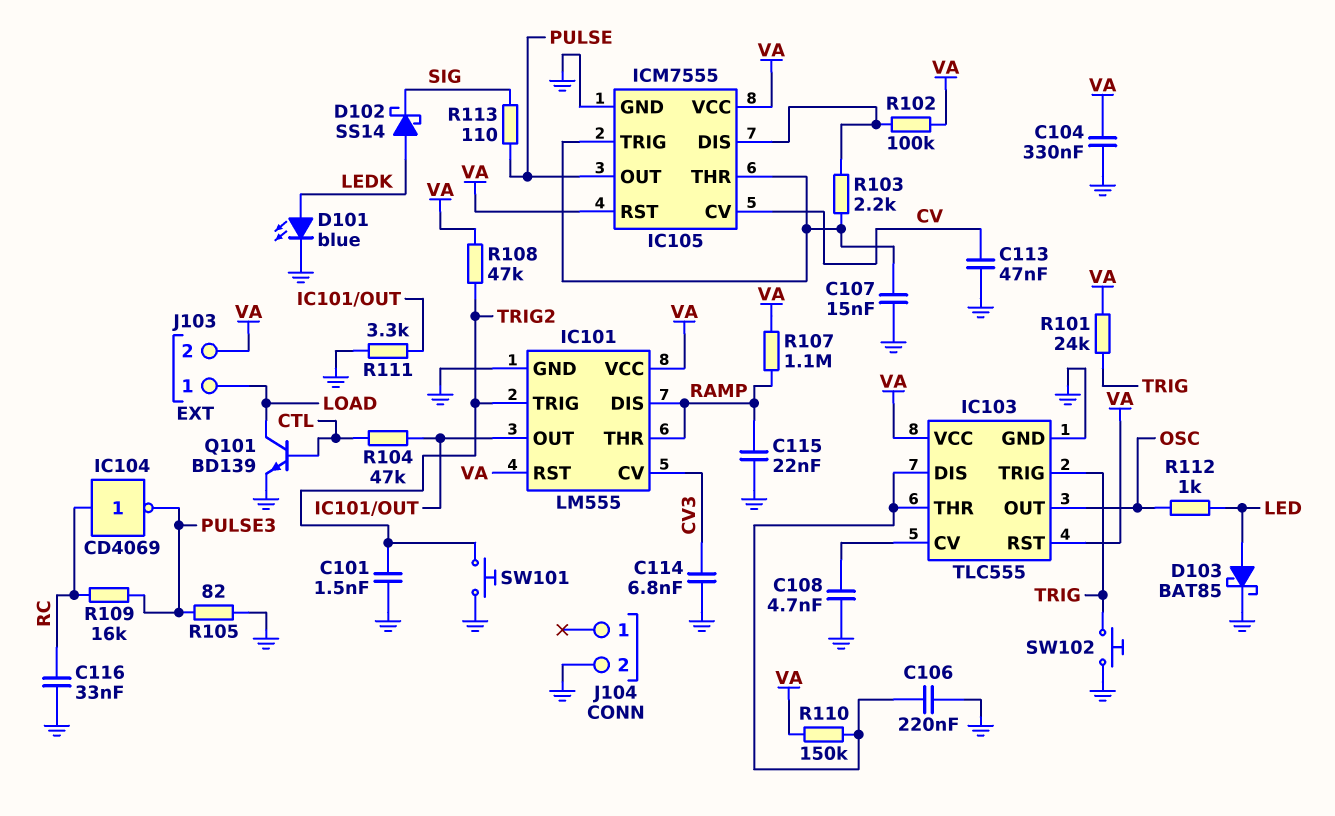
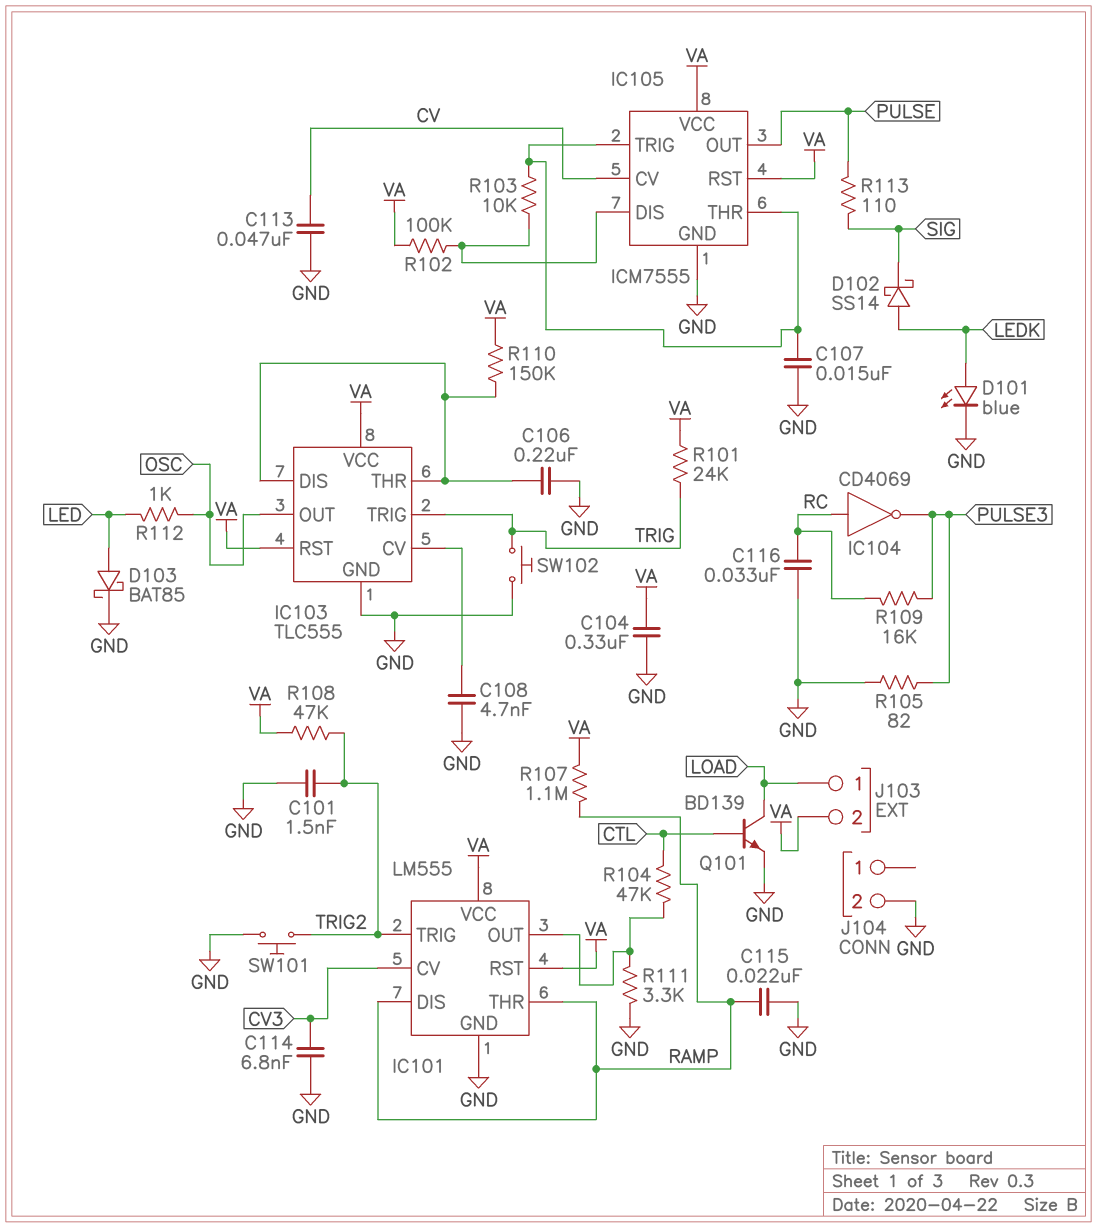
R103: 2.2k (IC105/DIS, IC105/THR) -> 10k (IC105/DIS, IC105/THR)

